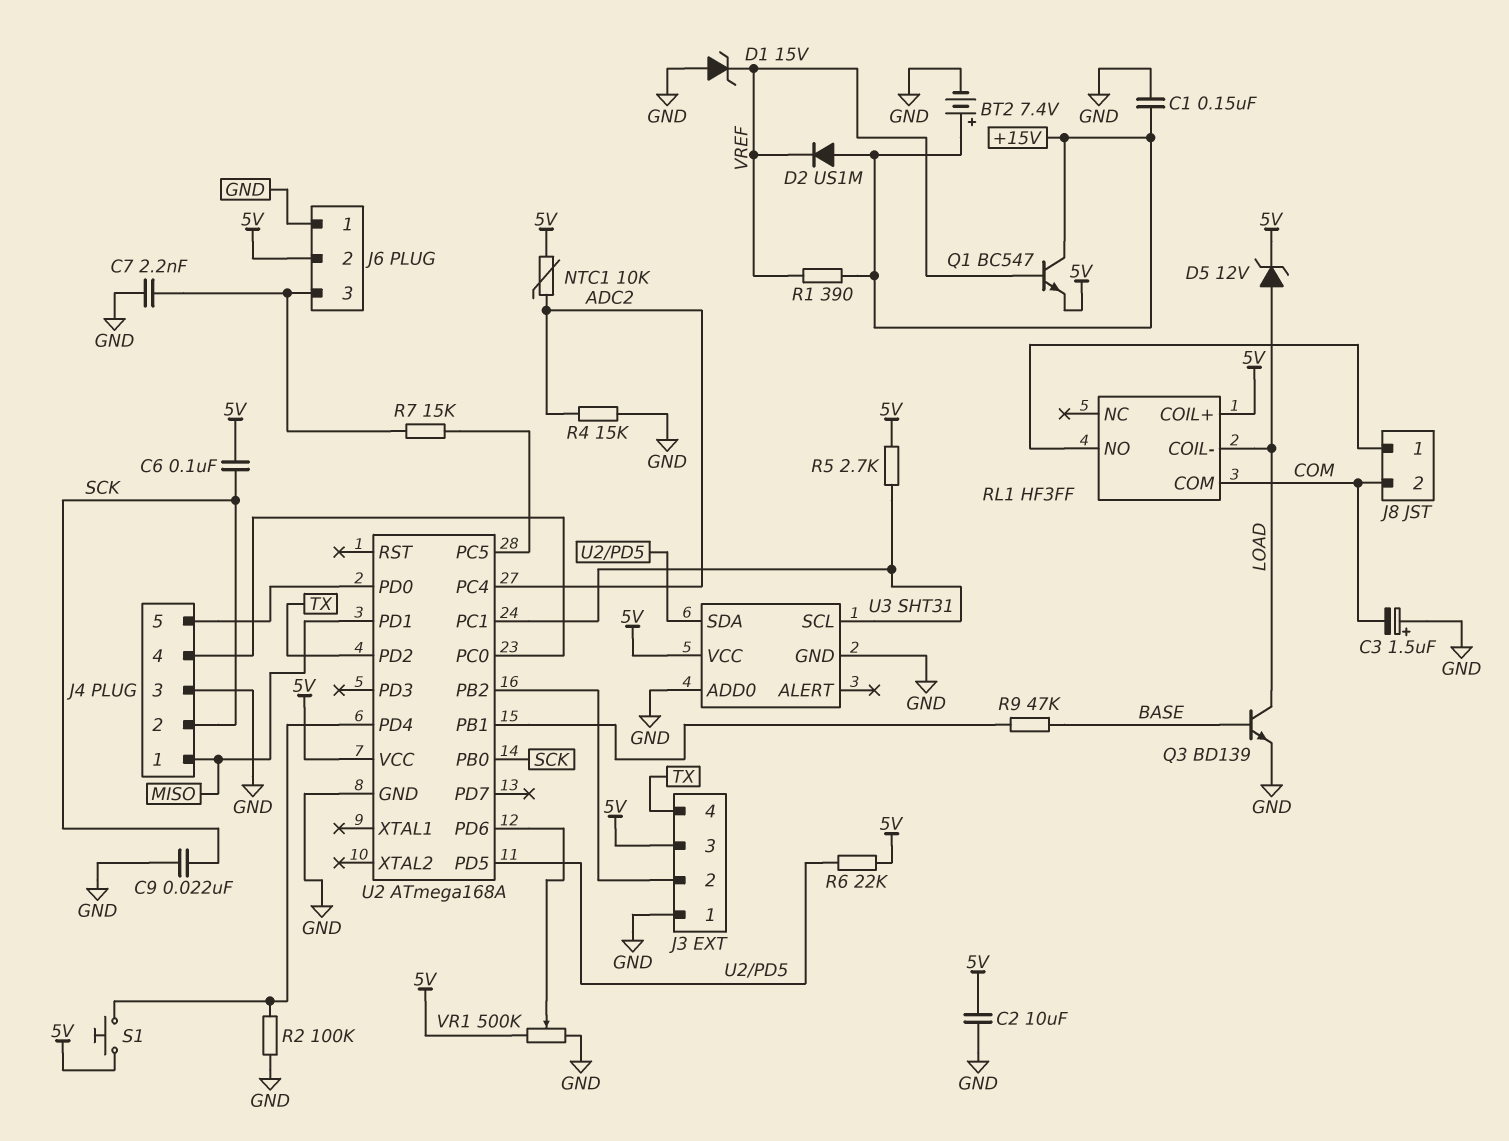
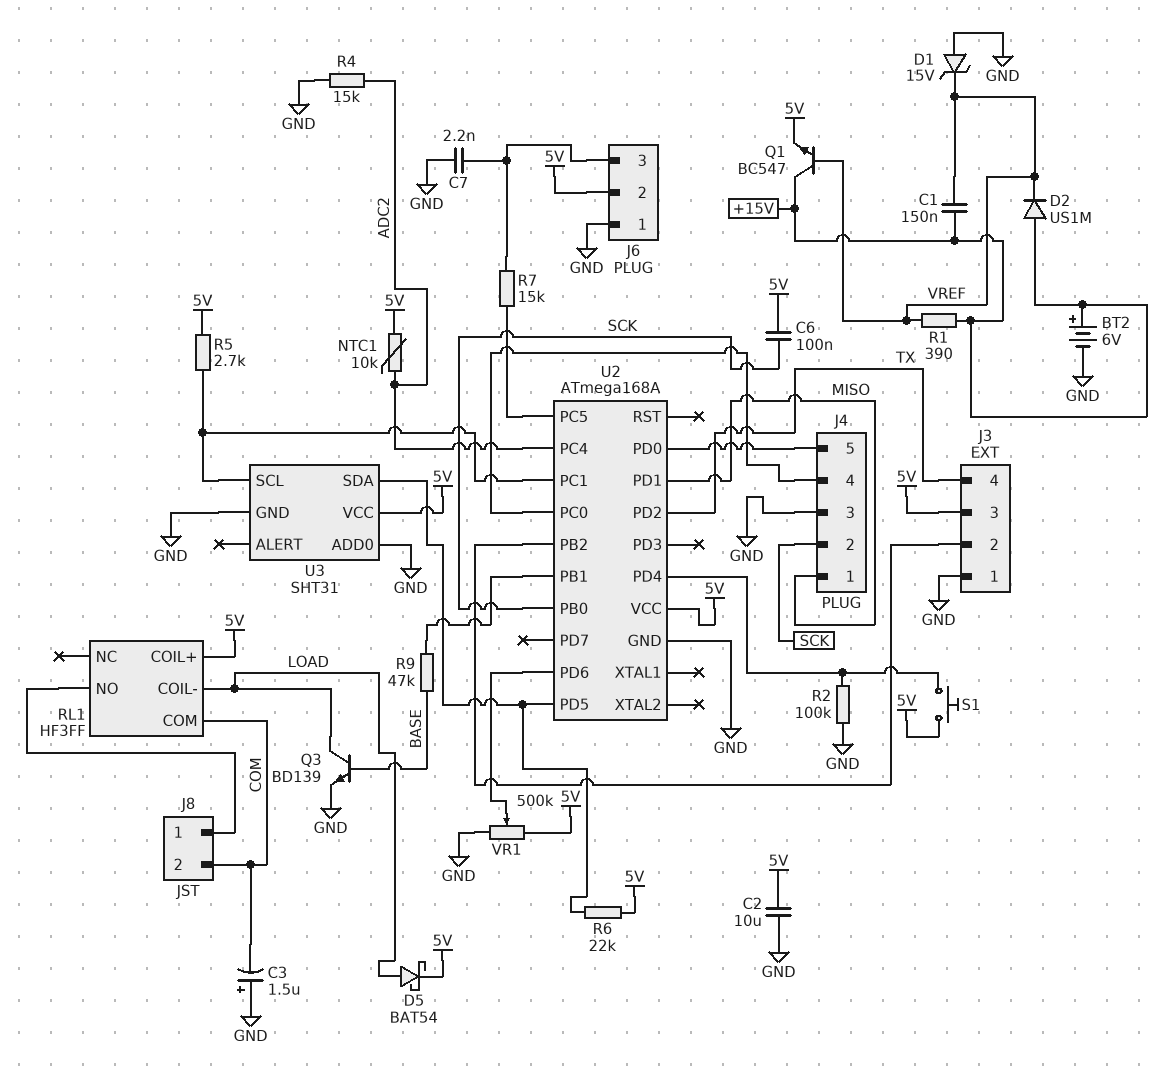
BT2: 7.4V (plus +15V, minus GND) -> 6V (plus +15V, minus GND)
C1: 150nF (+15V, GND) -> 150nF (+15V, VREF)
C9: 22nF (GND, SCK) -> none
D5: zener 12V (A LOAD, K 5V) -> schottky BAT54 (A LOAD, K 5V)

